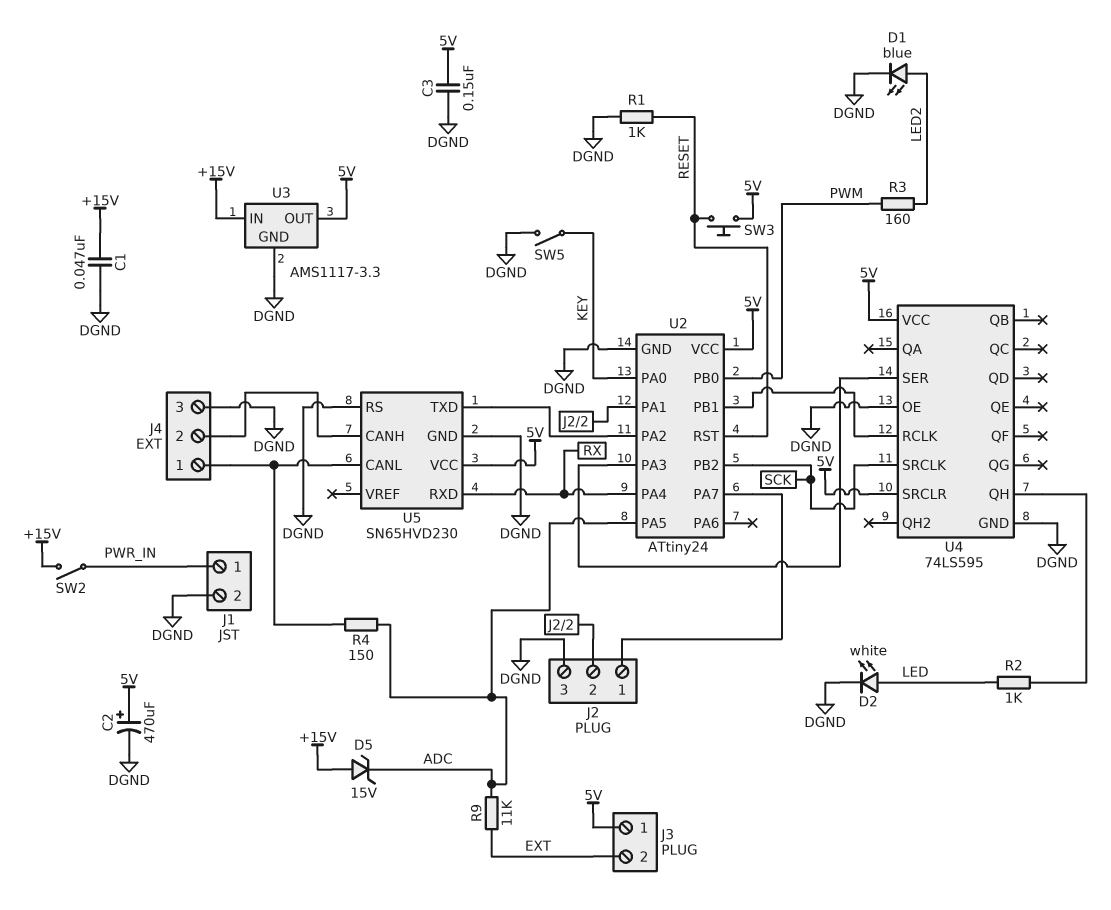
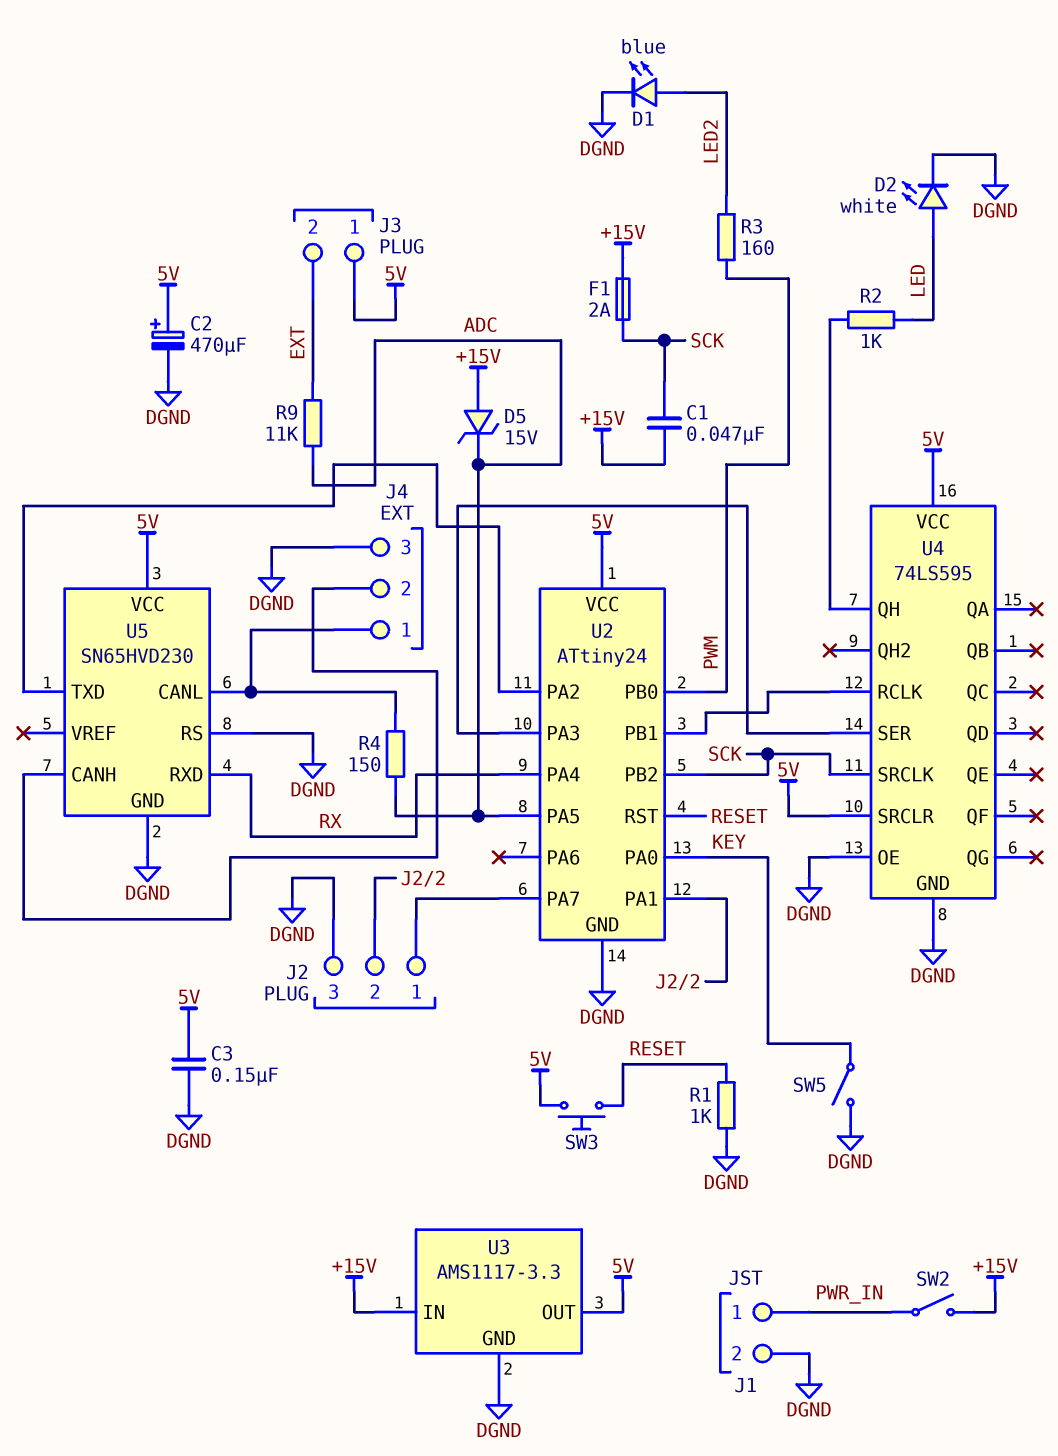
C1: 47nF (+15V, DGND) -> 47nF (+15V, SCK)
F1: none -> 2A (+15V, SCK)

